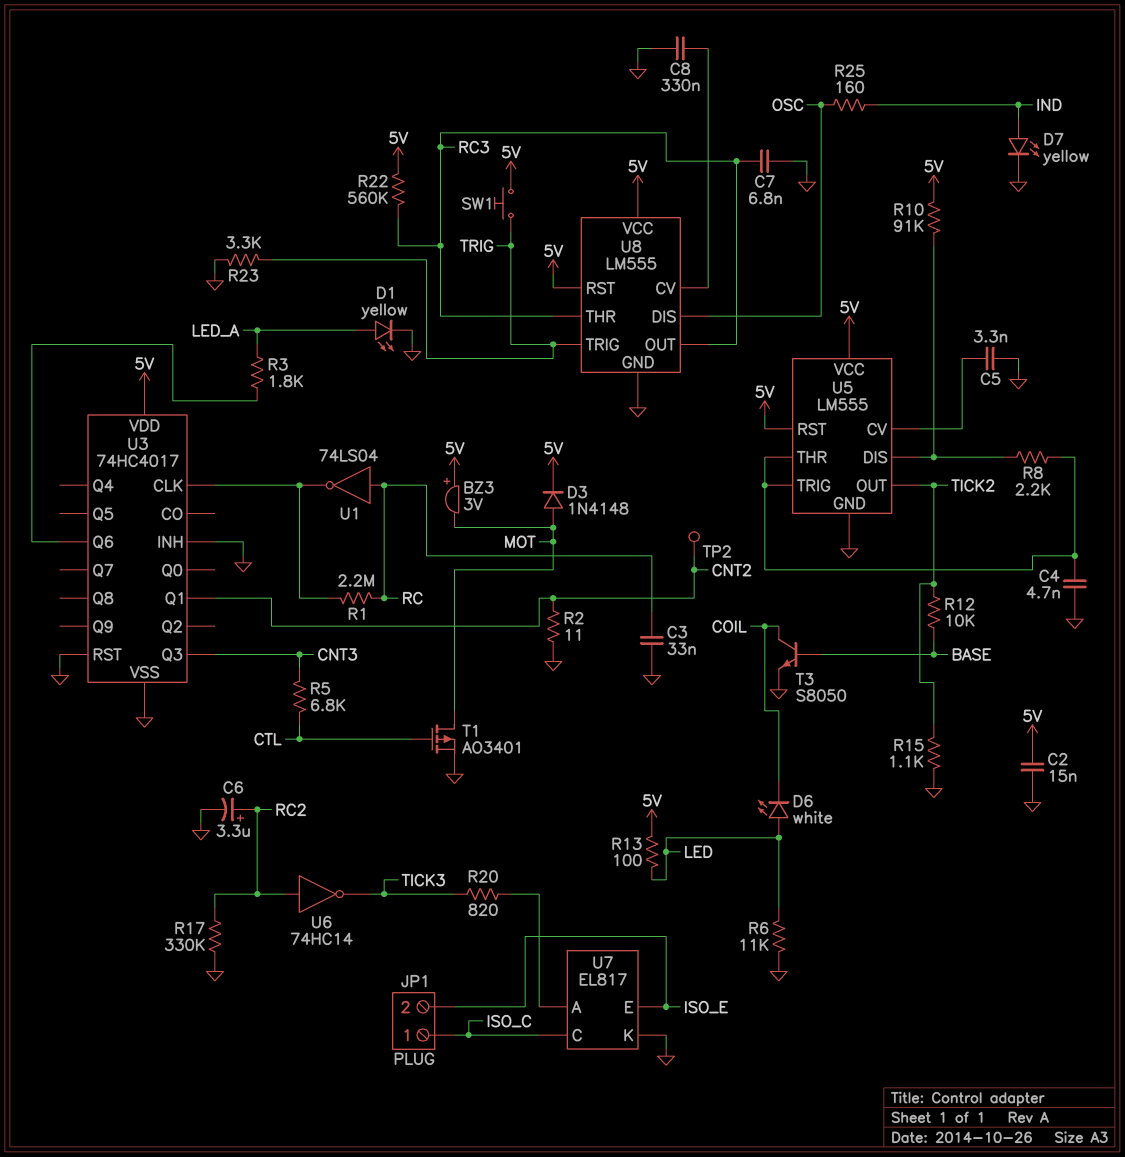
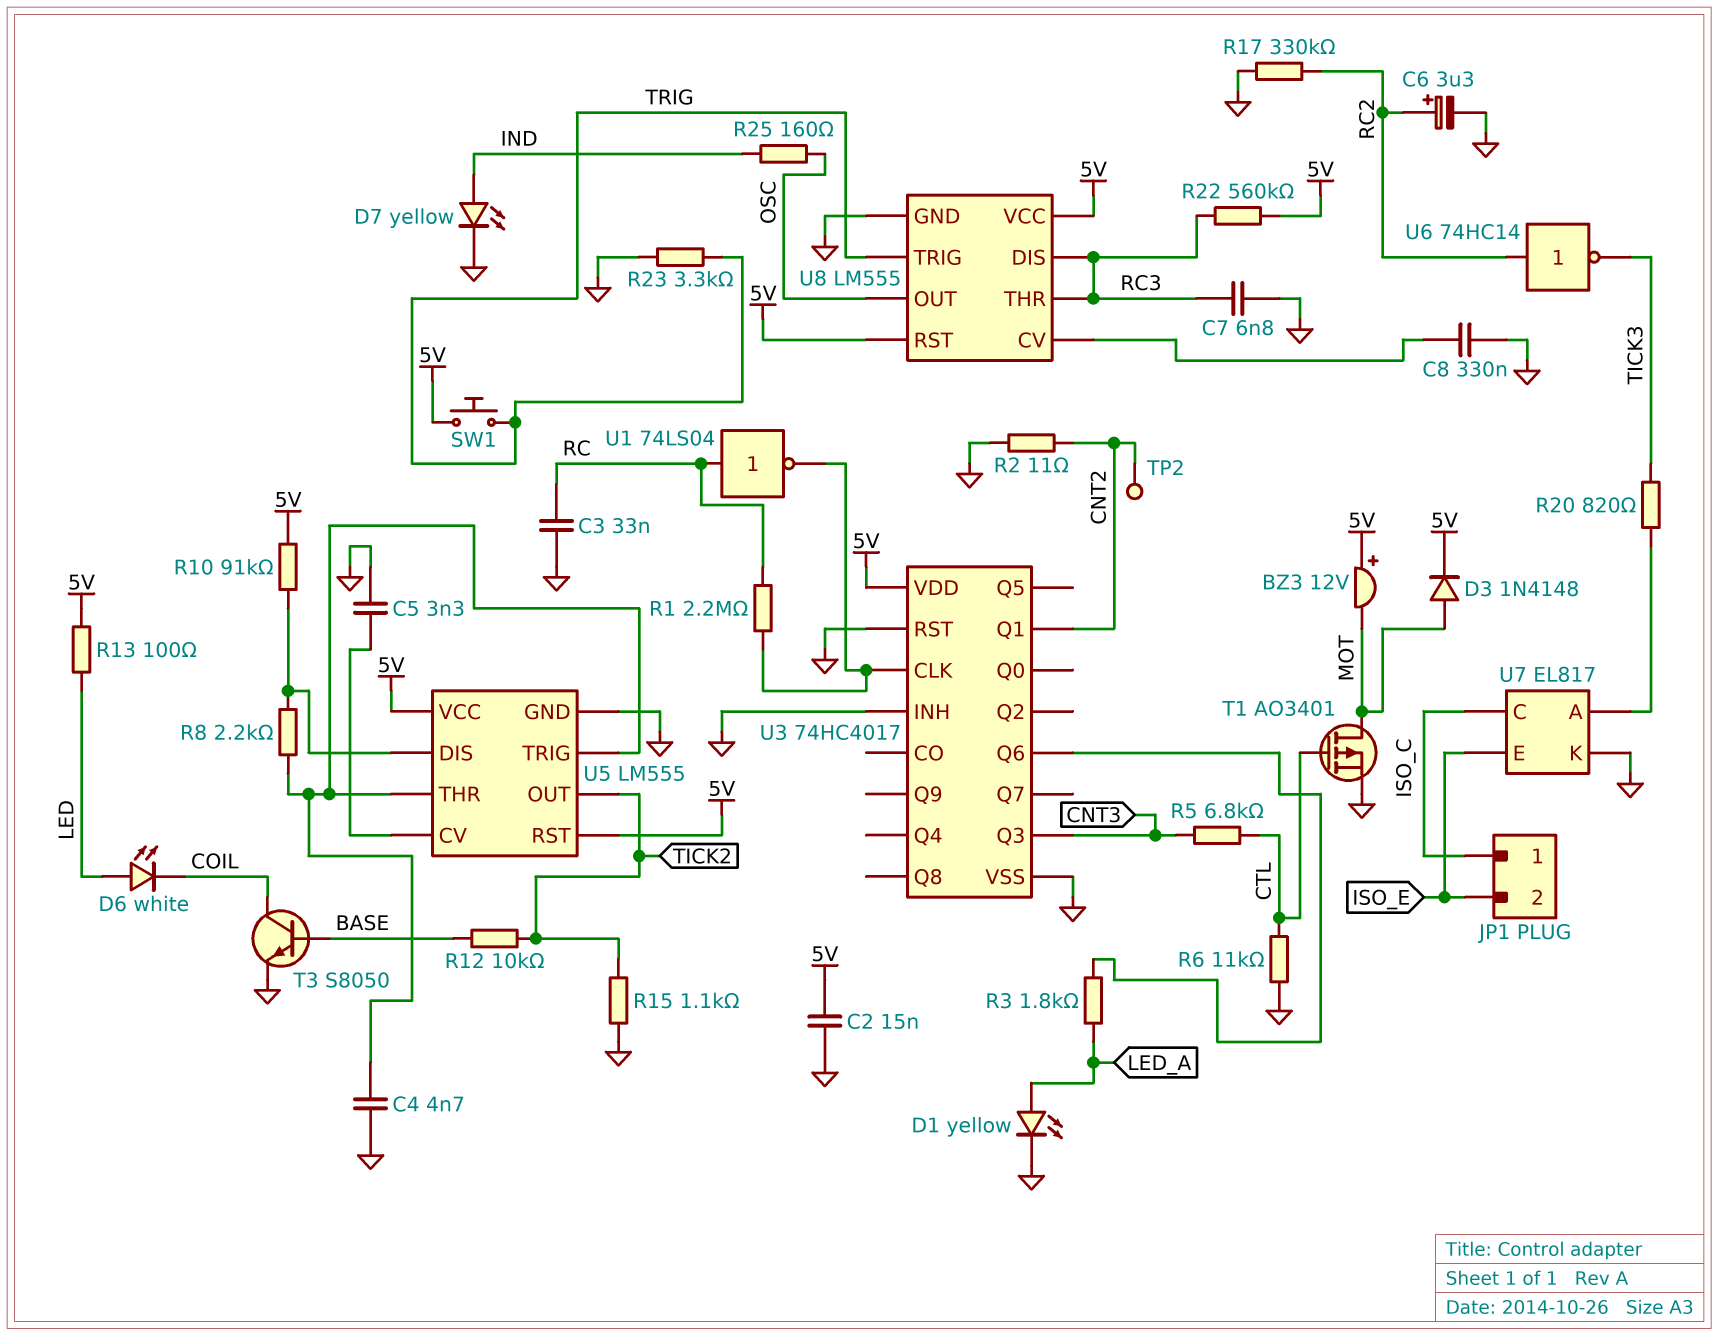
BZ3: buzzer 3V (plus 5V, minus MOT) -> buzzer 12V (plus 5V, minus MOT)
R6: 11k (GND, LED) -> 11k (CTL, GND)
U8 pin DIS: OSC -> RC3
U8 pin OUT: RC3 -> OSC

